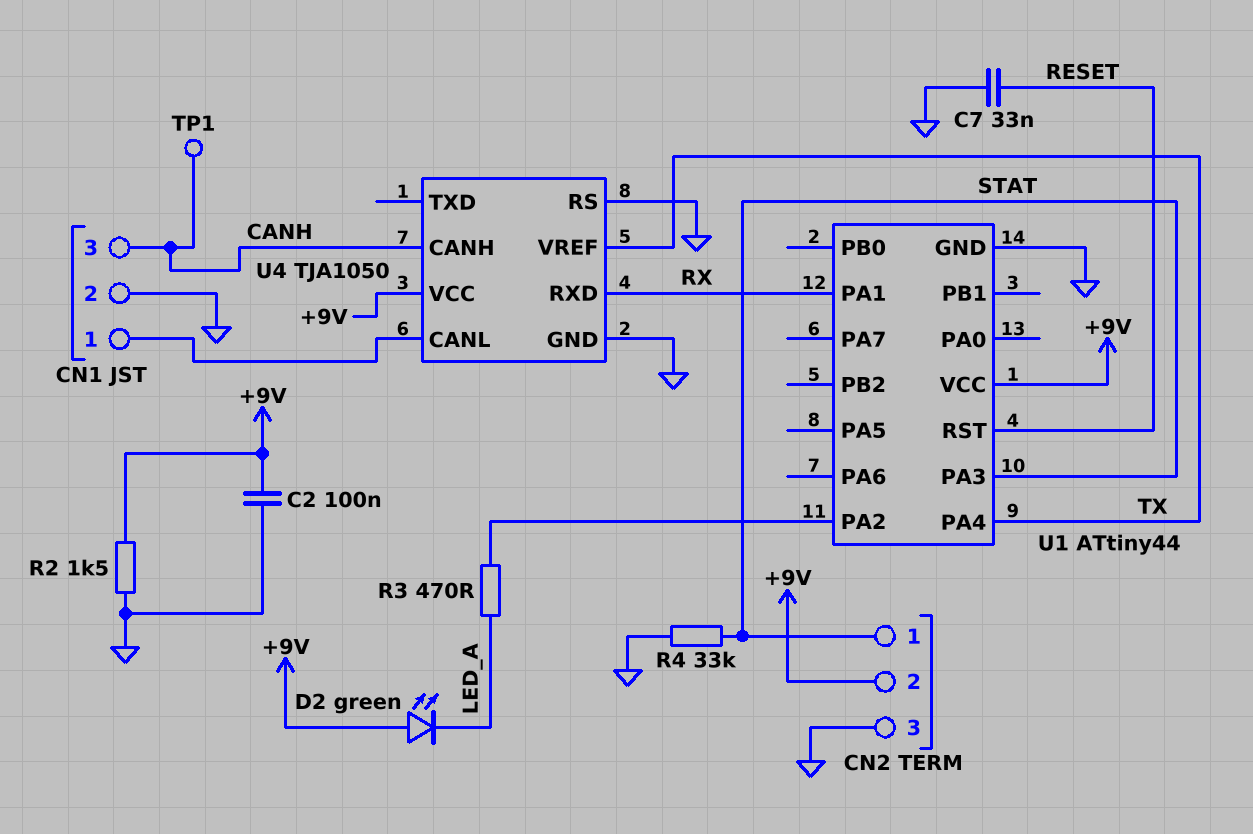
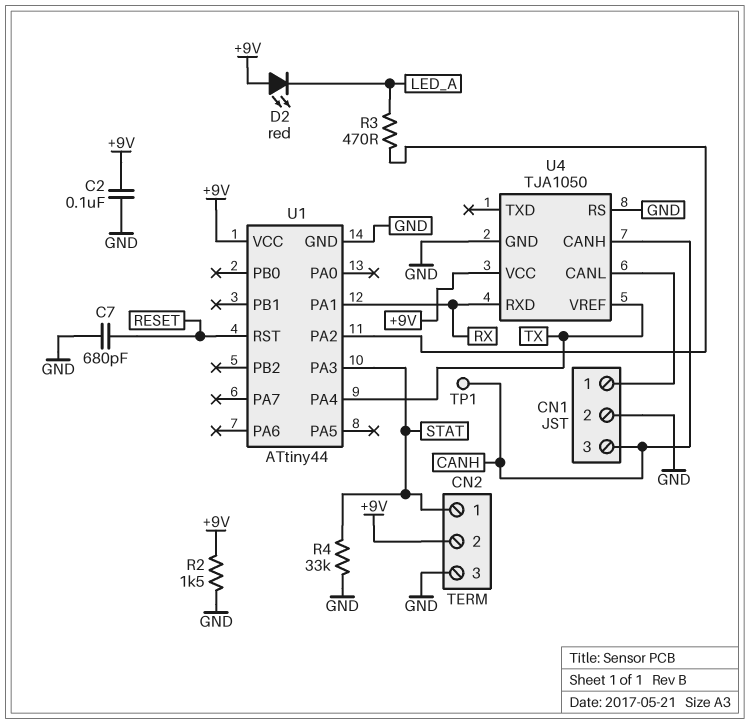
C7: 33nF (GND, RESET) -> 680pF (GND, RESET)
D2: LED green (A +9V, K LED_A) -> LED red (A +9V, K LED_A)

